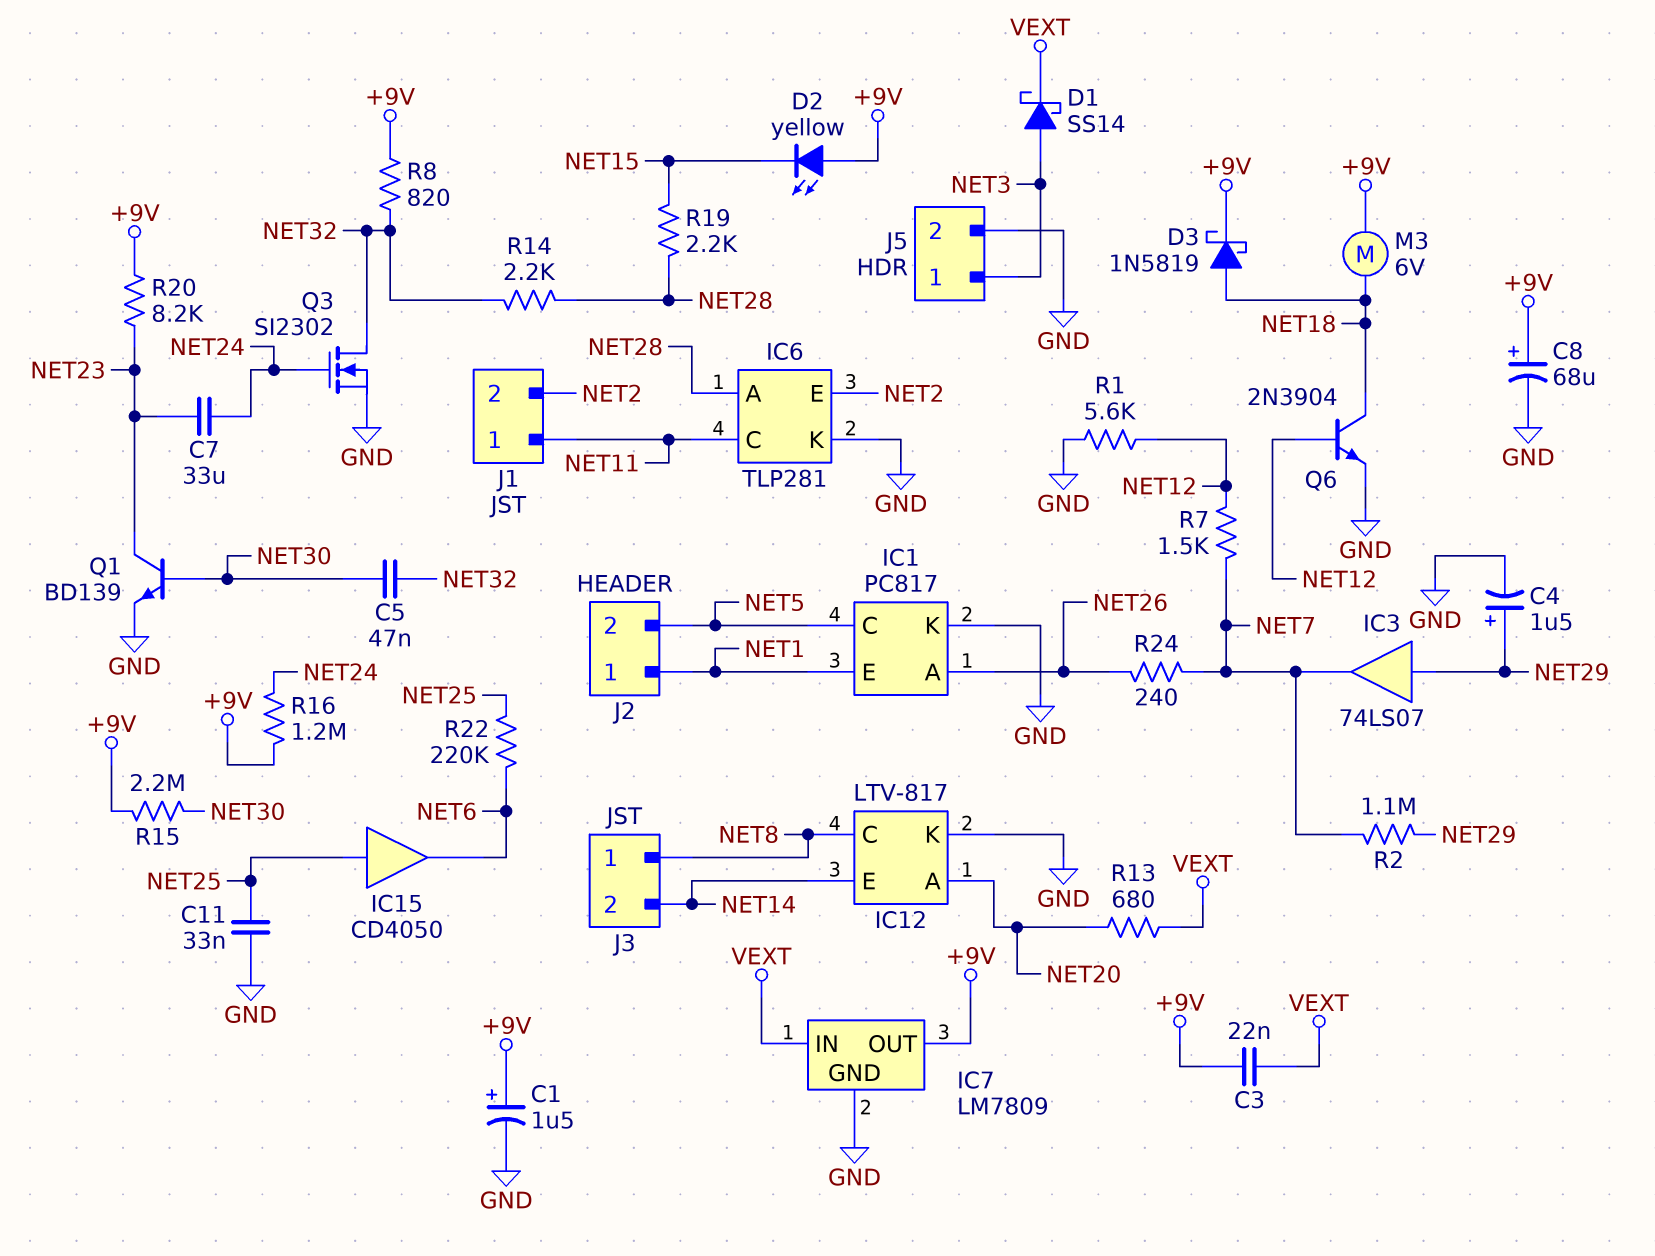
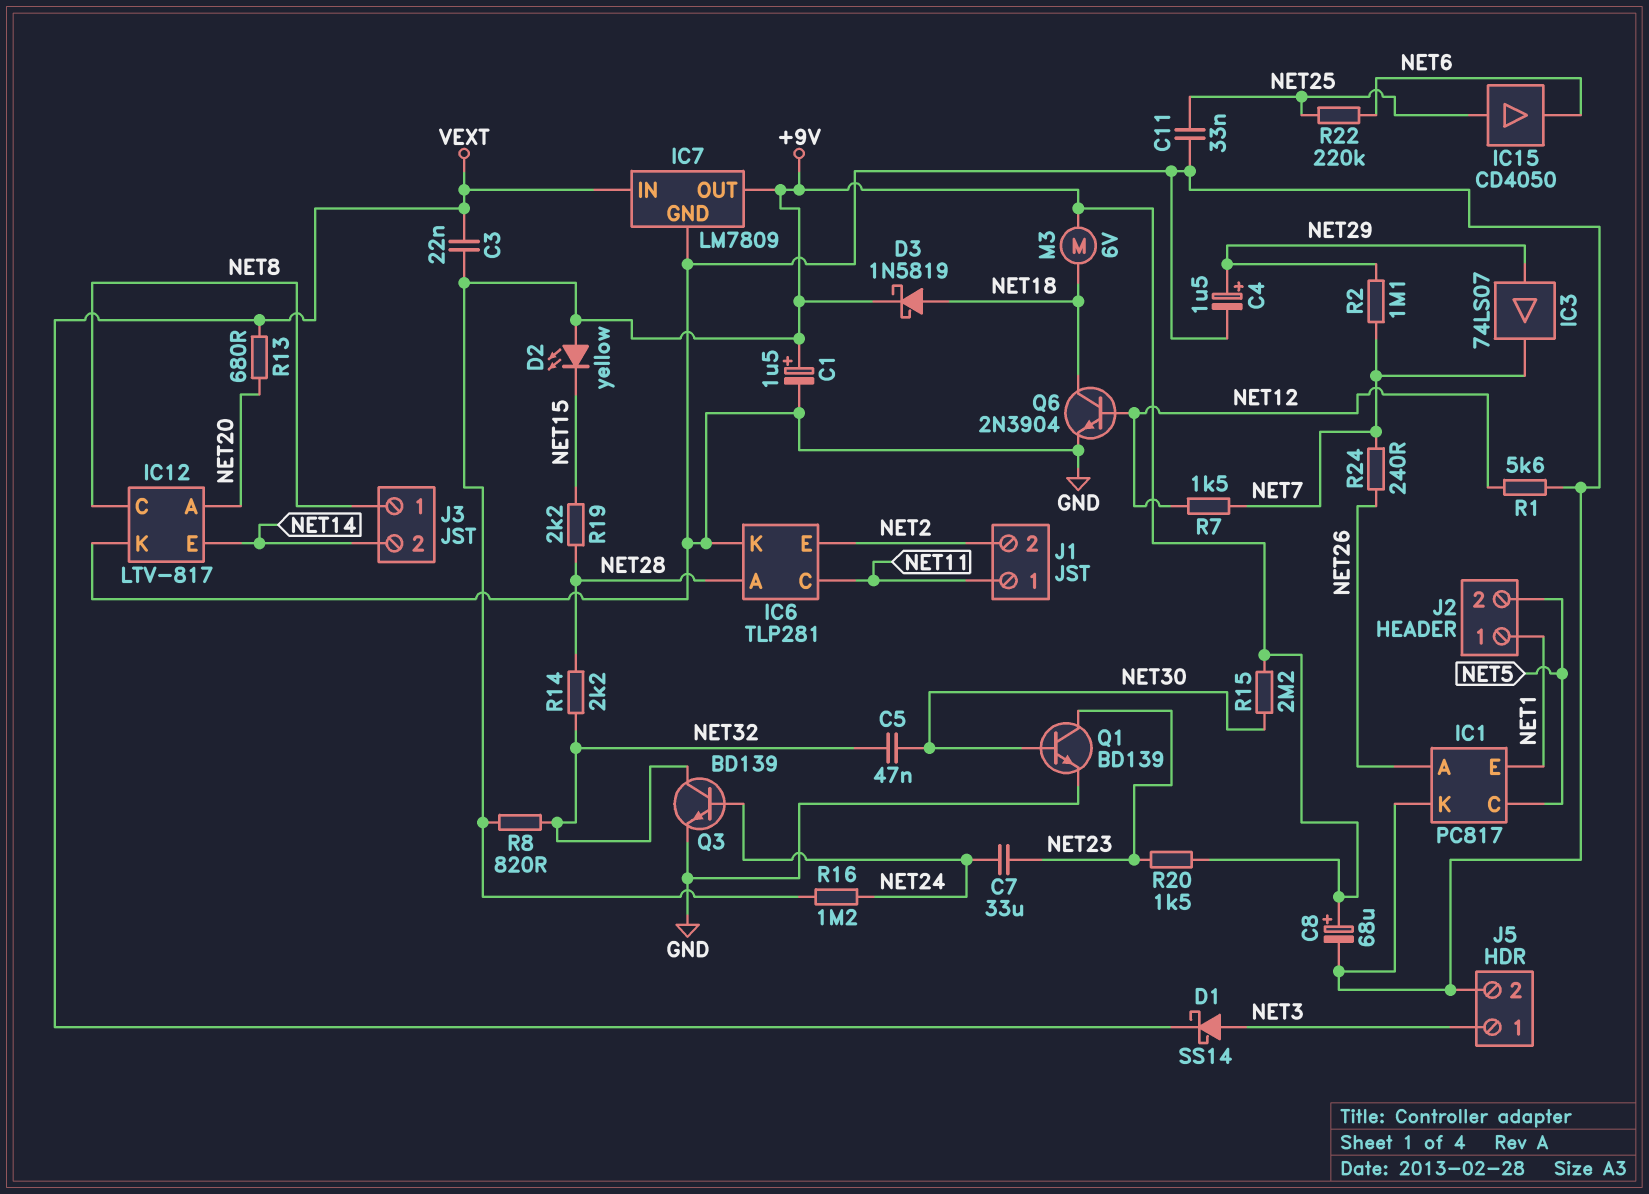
Q3: NMOS SI2302 (G NET24, D NET32, S GND) -> NPN BD139 (B NET24, C NET32, E GND)
R20: 8.2k (+9V, NET23) -> 1.5k (+9V, NET23)

